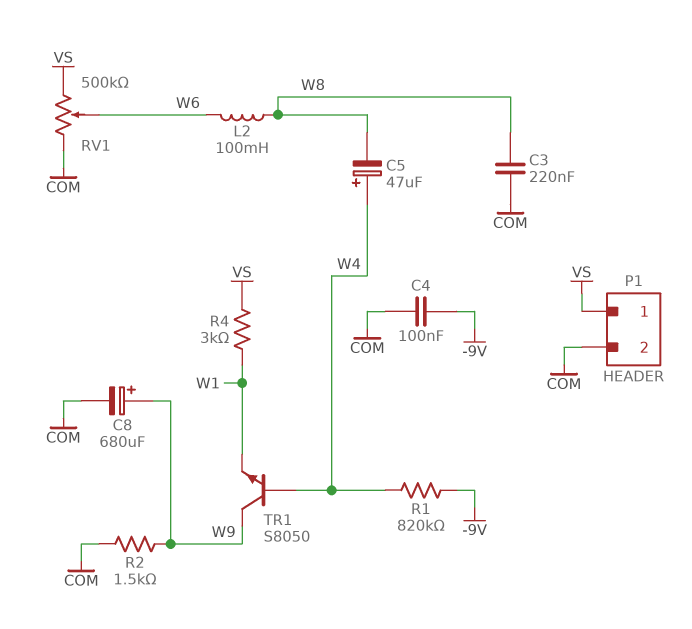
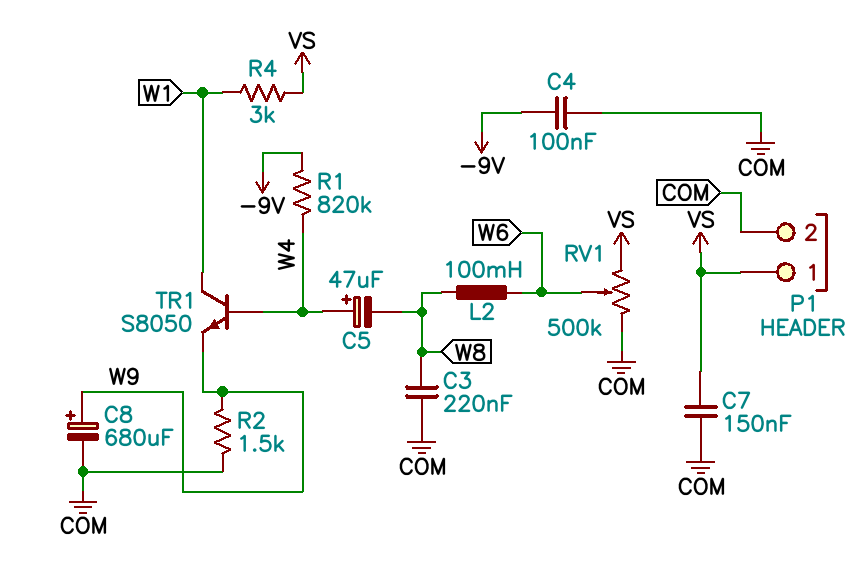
C7: none -> 150nF (COM, VS)
TR1: NPN S8050 (B W4, C W9, E W1) -> NPN S8050 (B W4, C W1, E W9)

